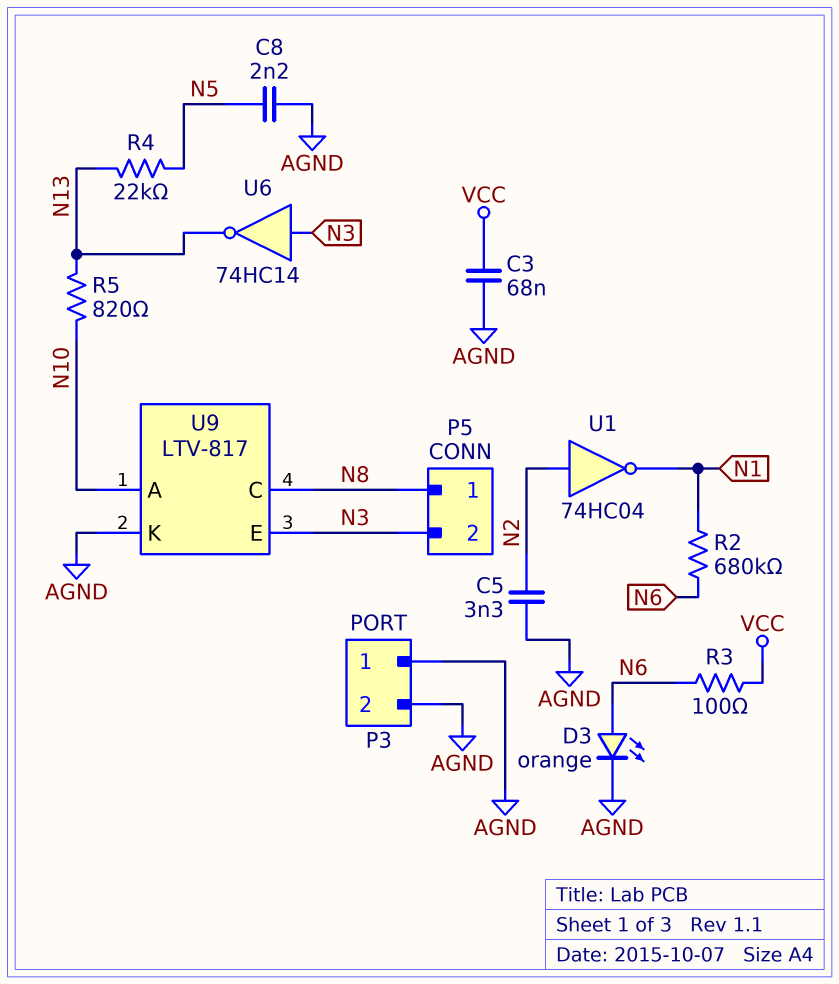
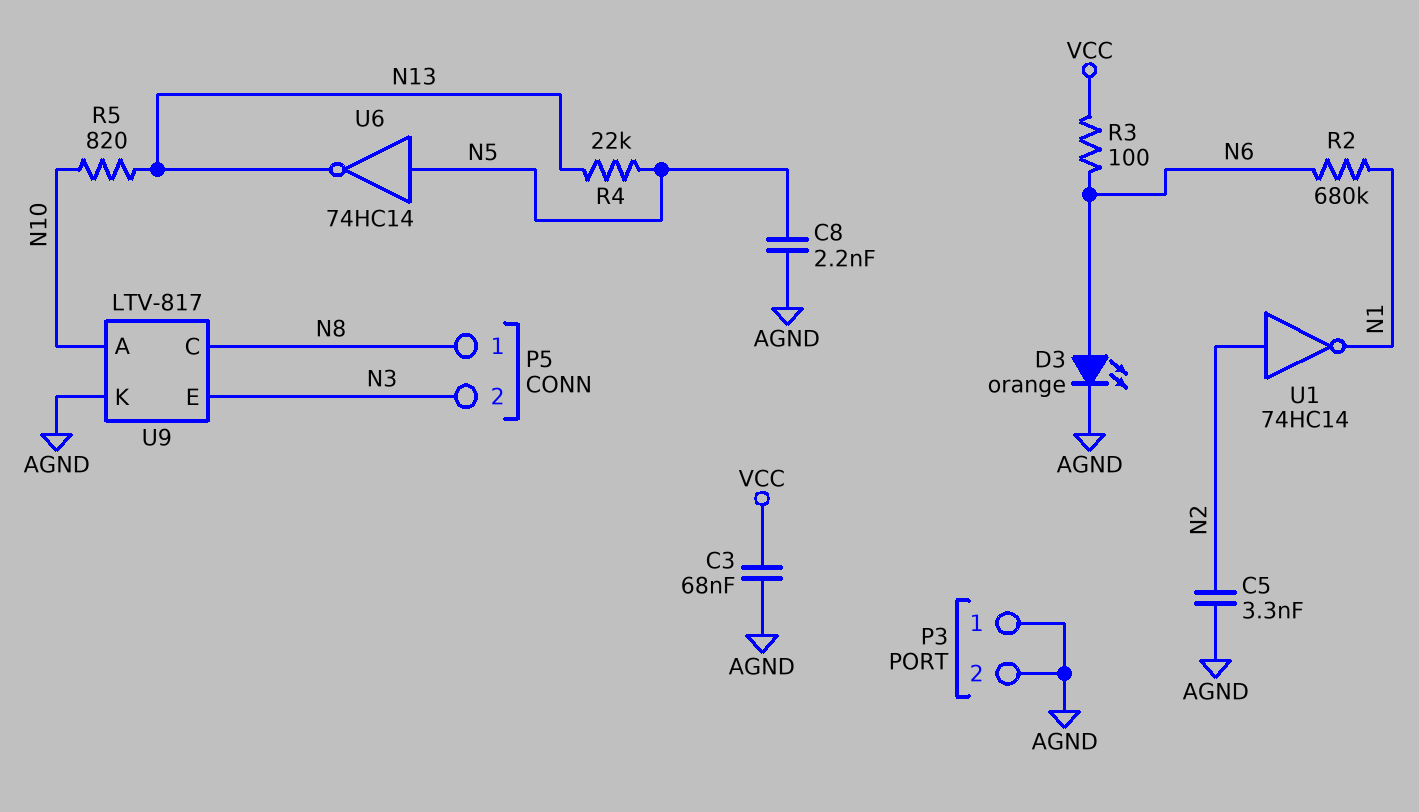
U1: NOT 74HC04 (in N2, out N1) -> NOT 74HC14 (in N2, out N1)
U6: NOT 74HC14 (in N3, out N13) -> NOT 74HC14 (in N5, out N13)

